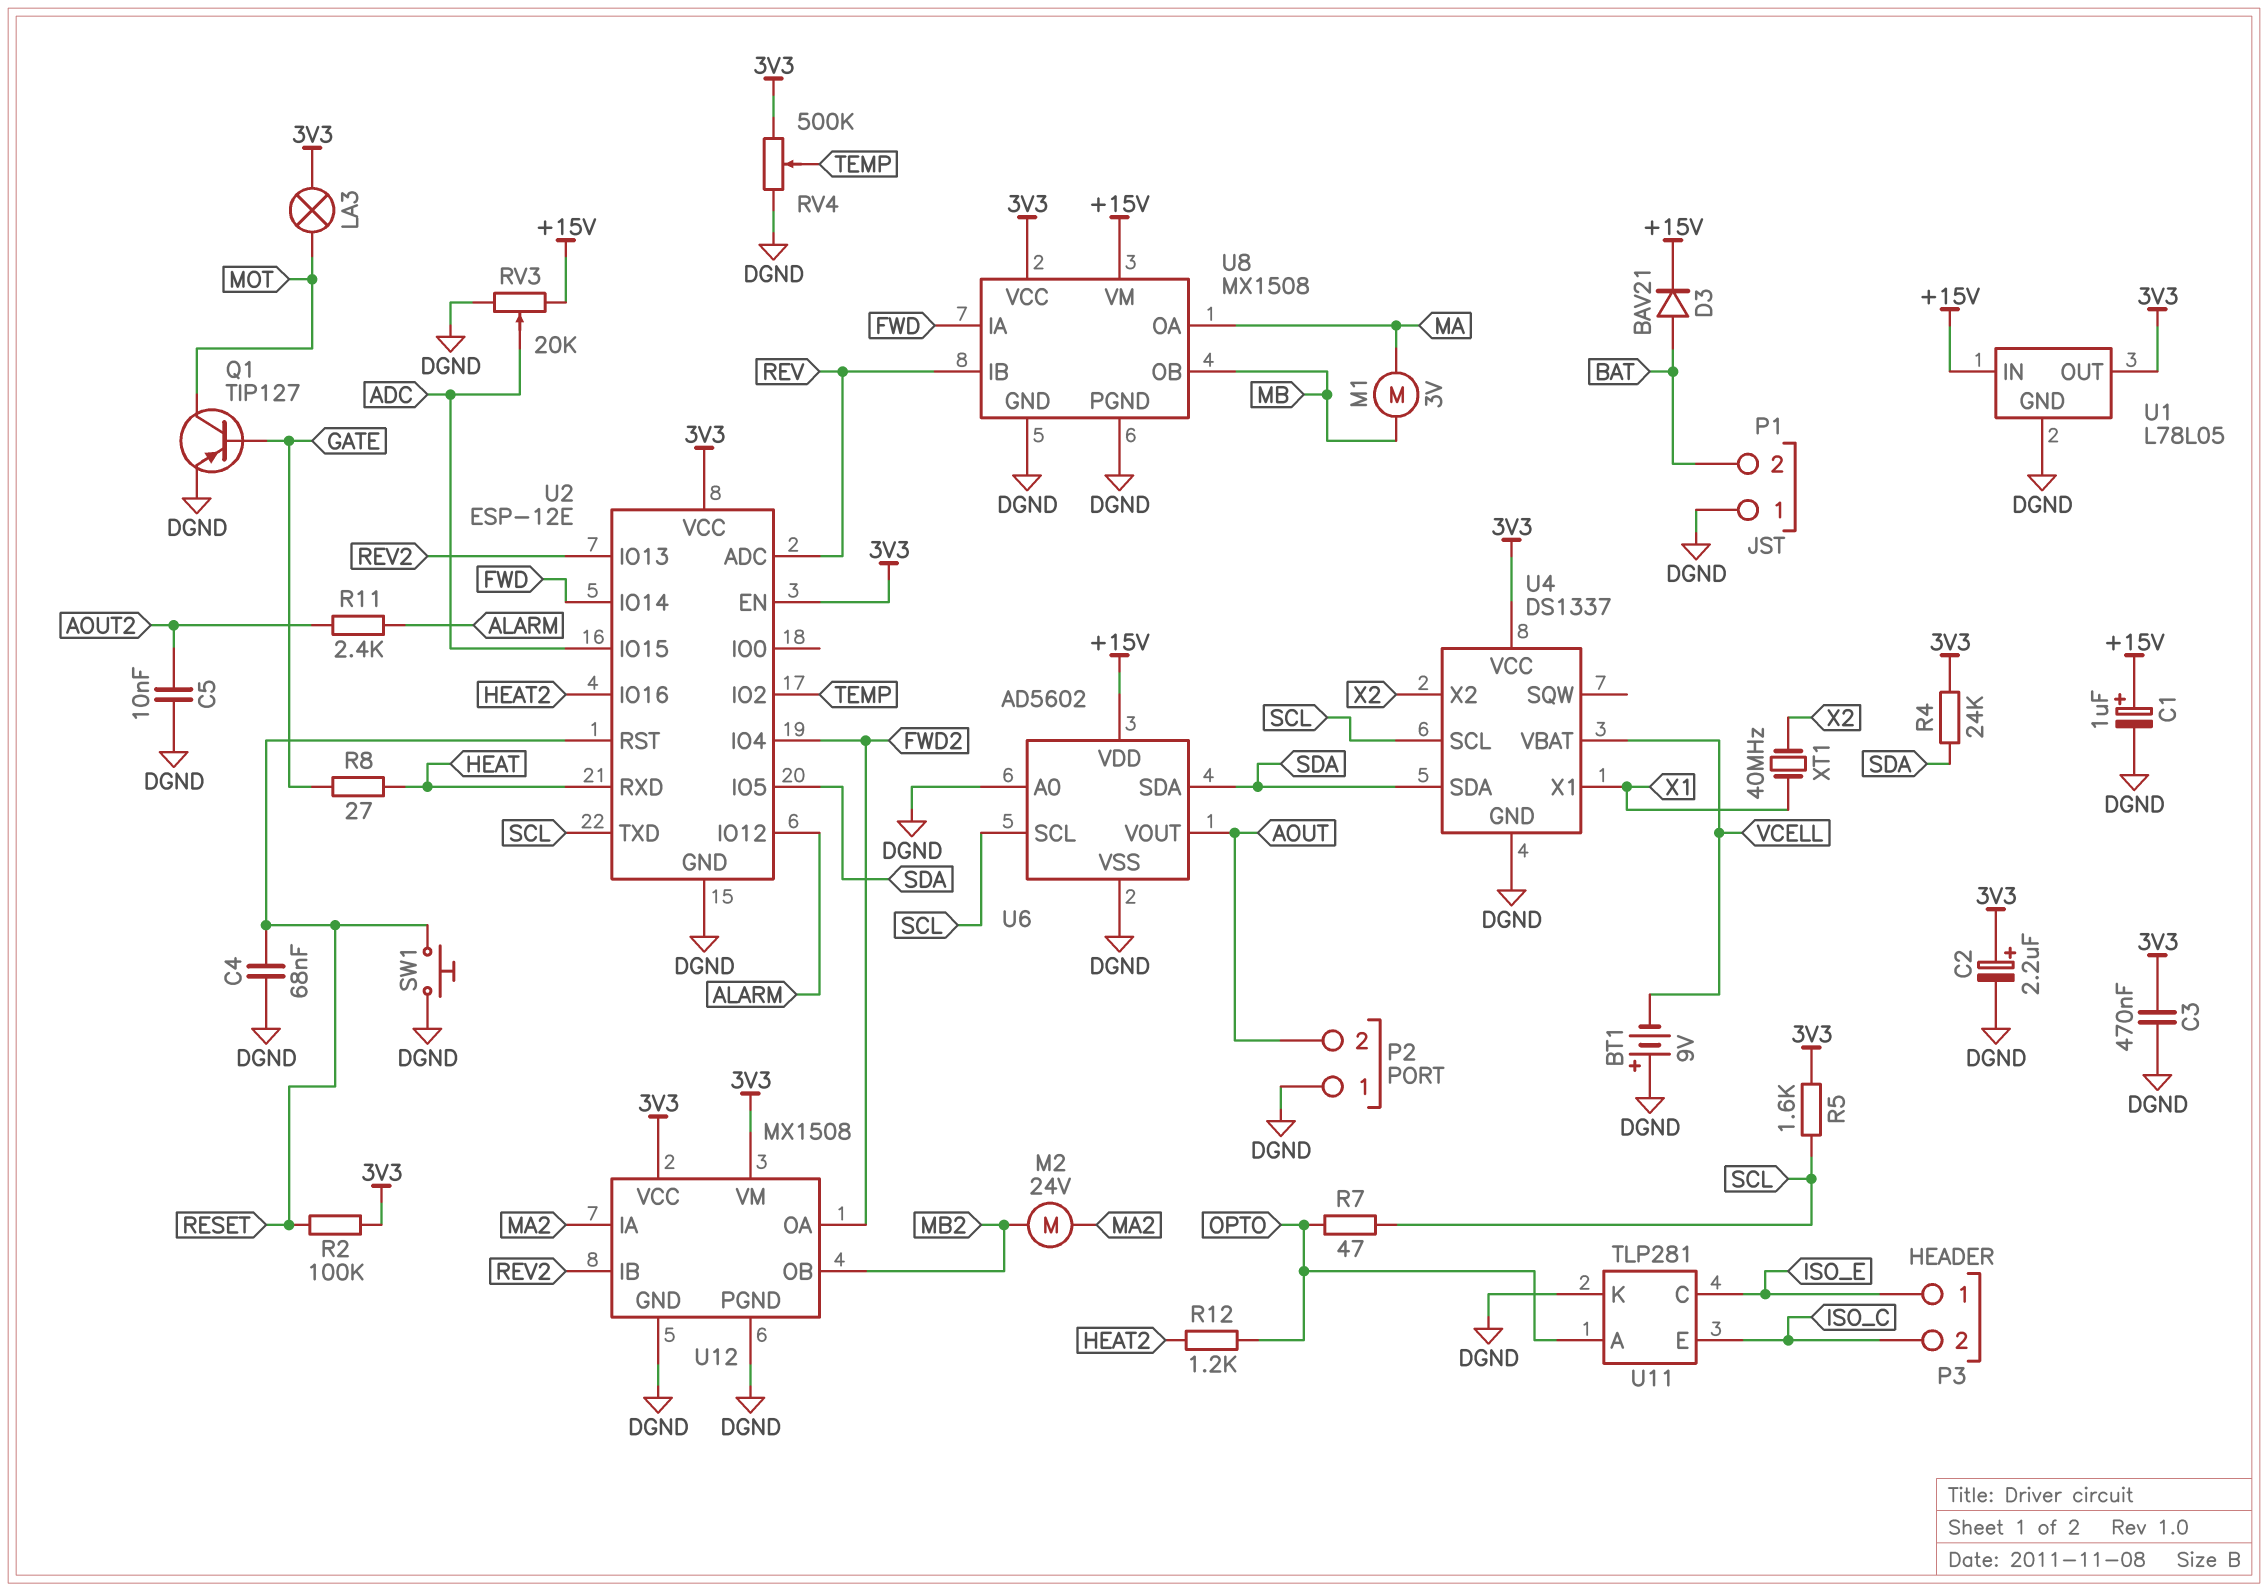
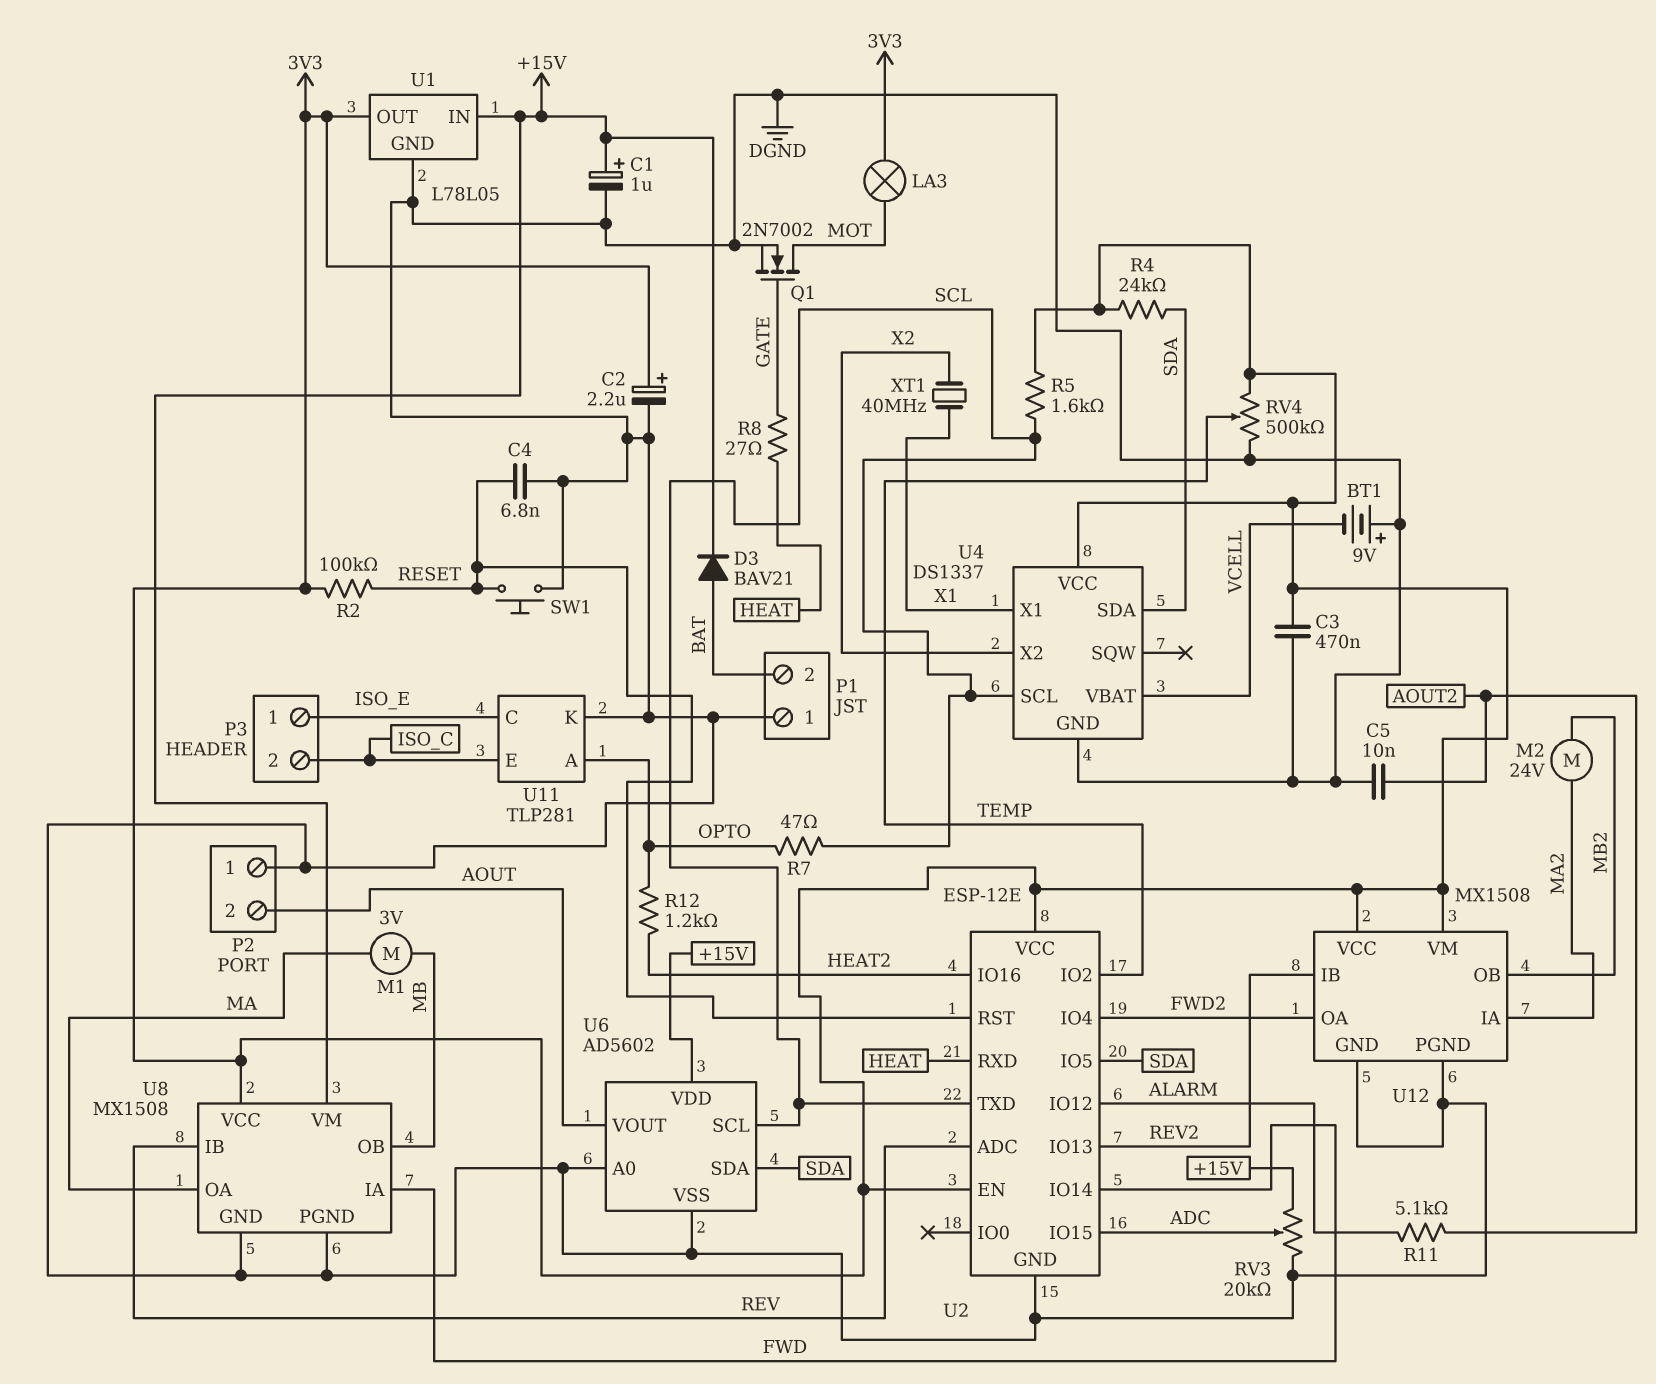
C4: 68nF (DGND, RESET) -> 6.8nF (DGND, RESET)
Q1: PNP TIP127 (B GATE, C MOT, E DGND) -> NMOS 2N7002 (G GATE, D MOT, S DGND)
R11: 2.4k (ALARM, AOUT2) -> 5.1k (ALARM, AOUT2)

